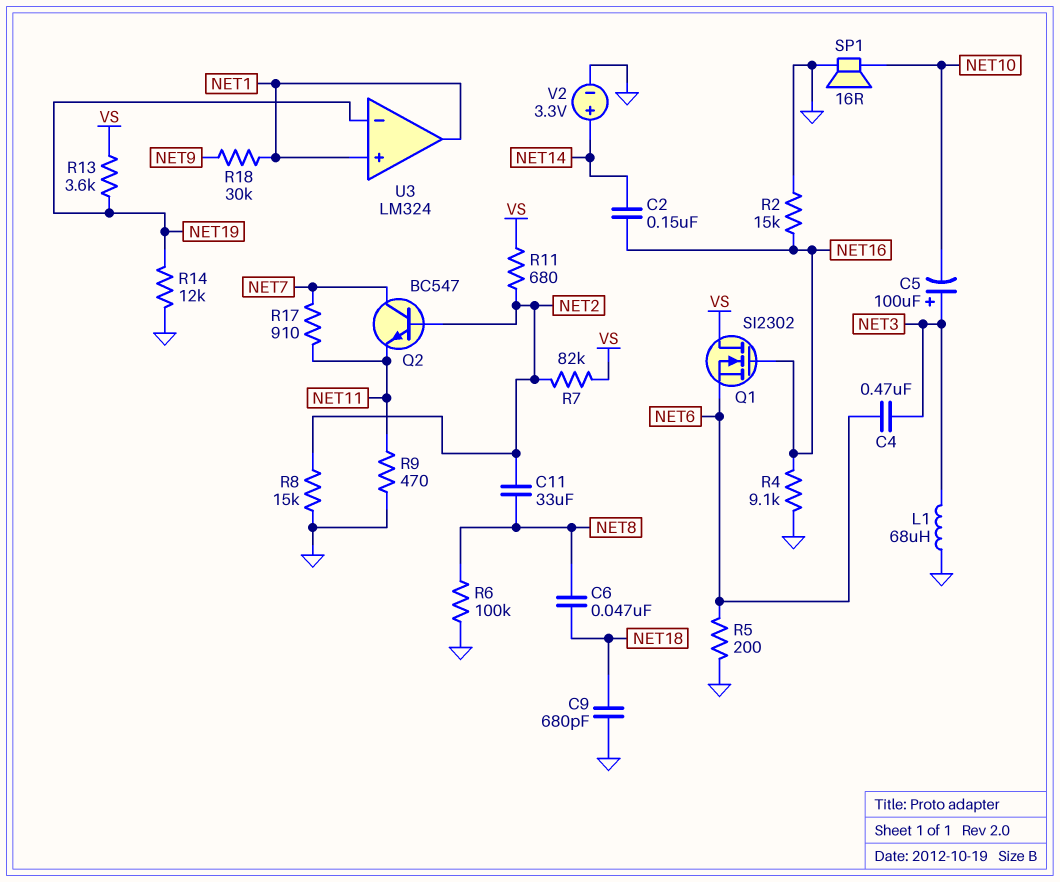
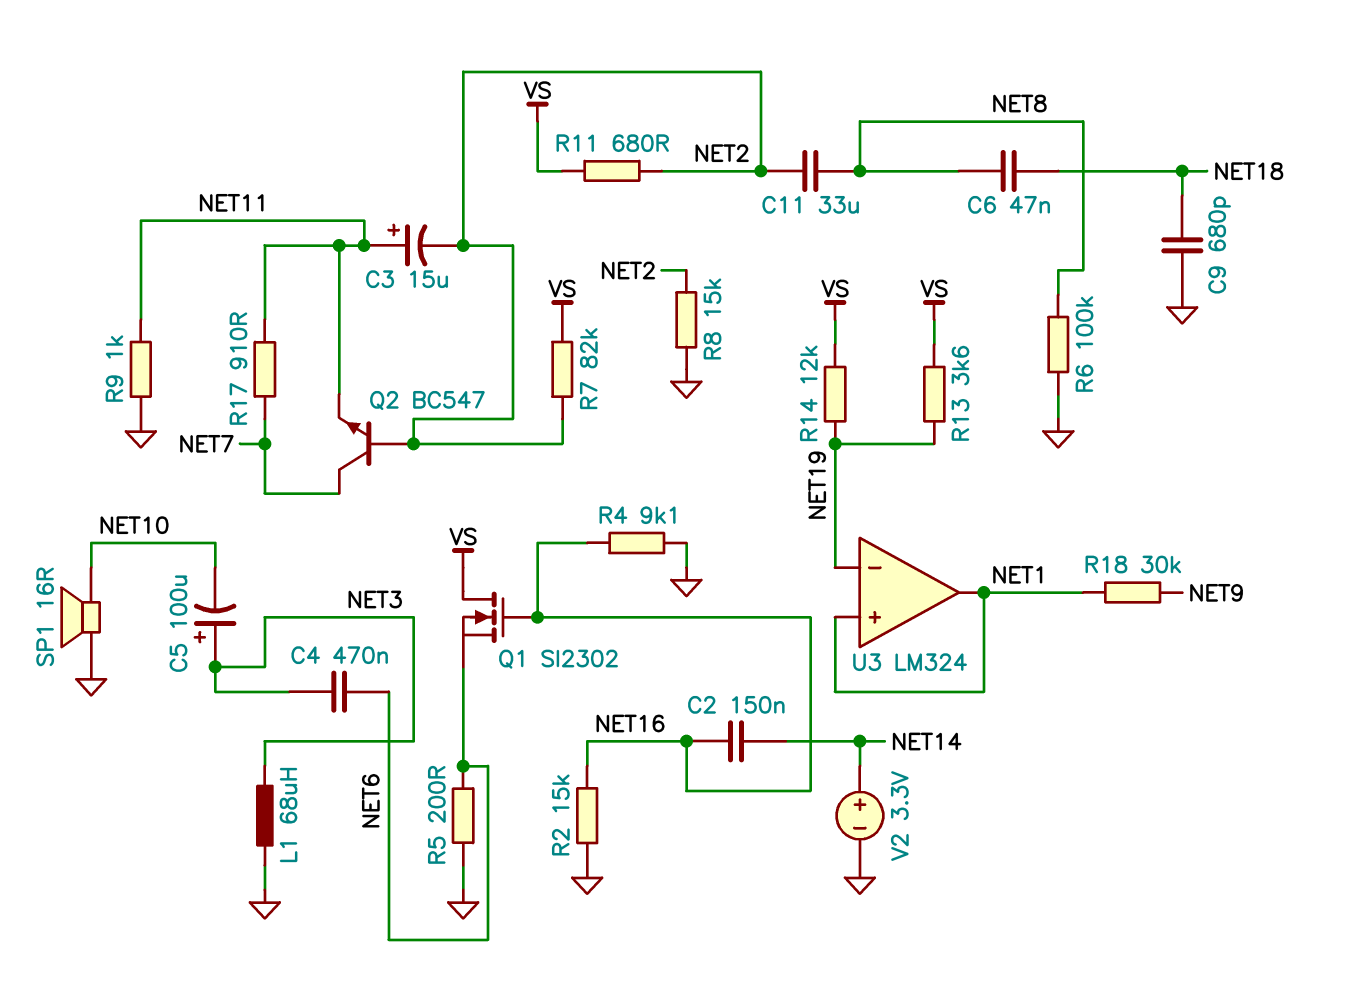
C3: none -> 15uF (plus NET11, minus NET2)
R9: 470 (GND, NET11) -> 1k (GND, NET11)
R14: 12k (GND, NET19) -> 12k (NET19, VS)

